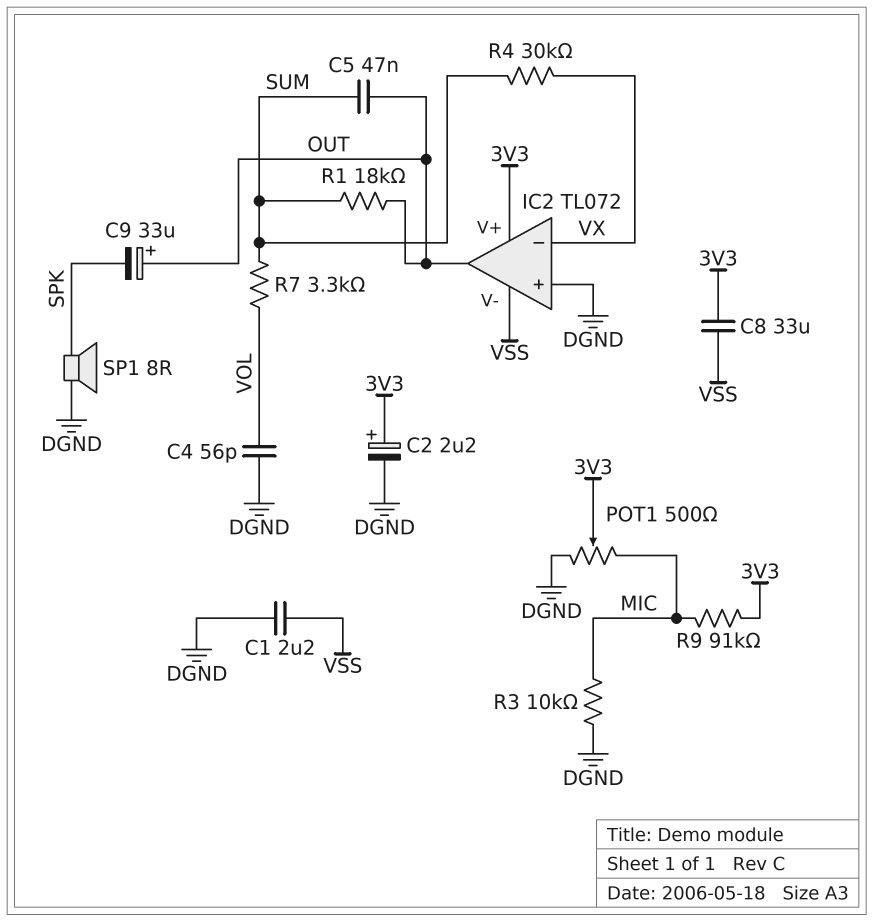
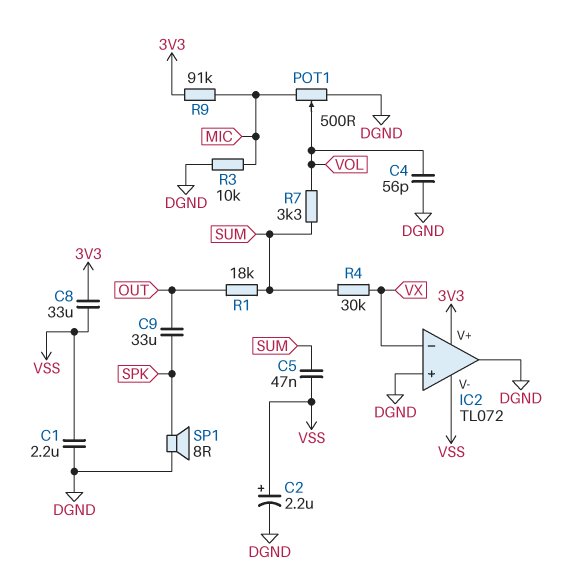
C2: 2.2uF (plus 3V3, minus DGND) -> 2.2uF (plus VSS, minus DGND)
C5: 47nF (OUT, SUM) -> 47nF (SUM, VSS)
C9: 33uF (plus OUT, minus SPK) -> 33uF (OUT, SPK)
IC2 pin out: OUT -> DGND
POT1: 500 (DGND, MIC, wiper 3V3) -> 500 (DGND, MIC, wiper VOL)

